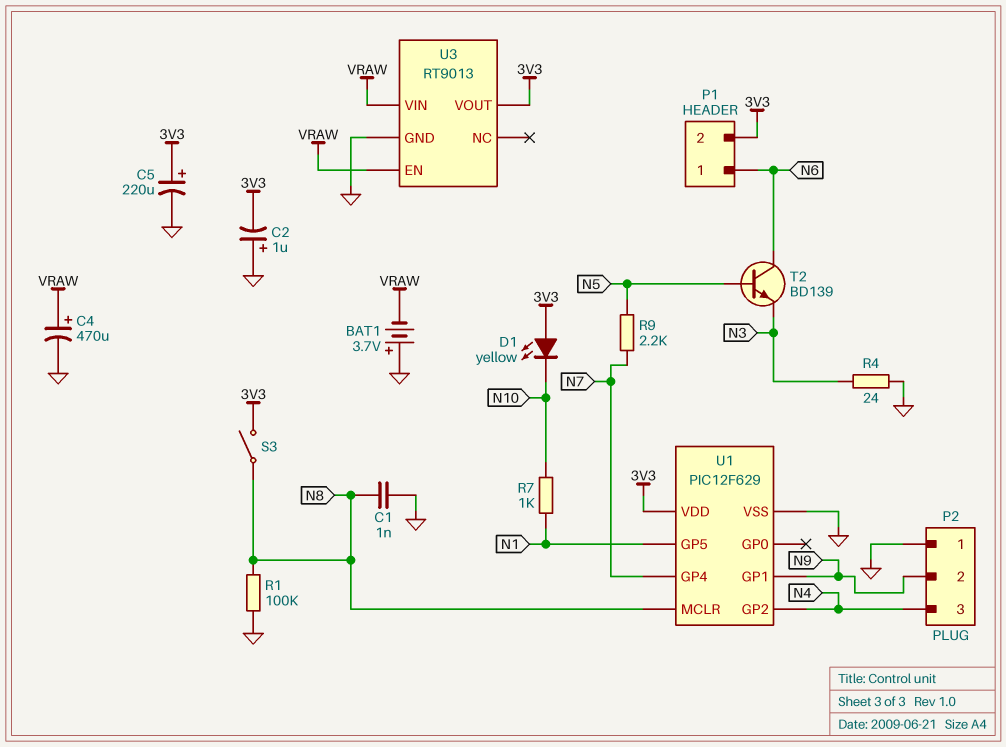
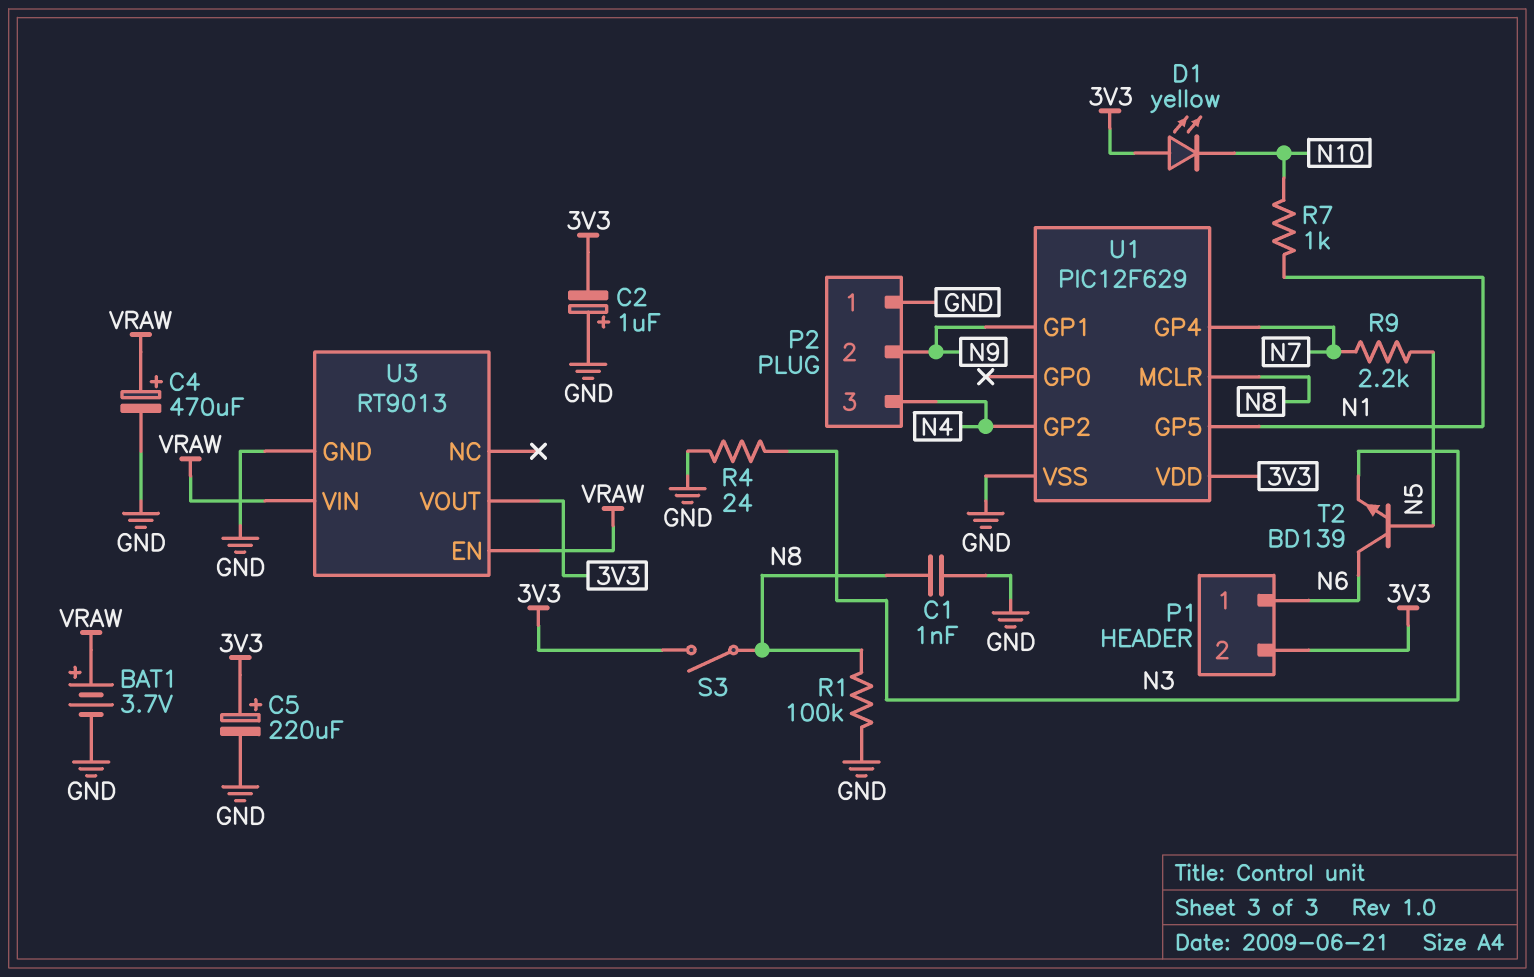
BAT1: 3.7V (plus GND, minus VRAW) -> 3.7V (plus VRAW, minus GND)

